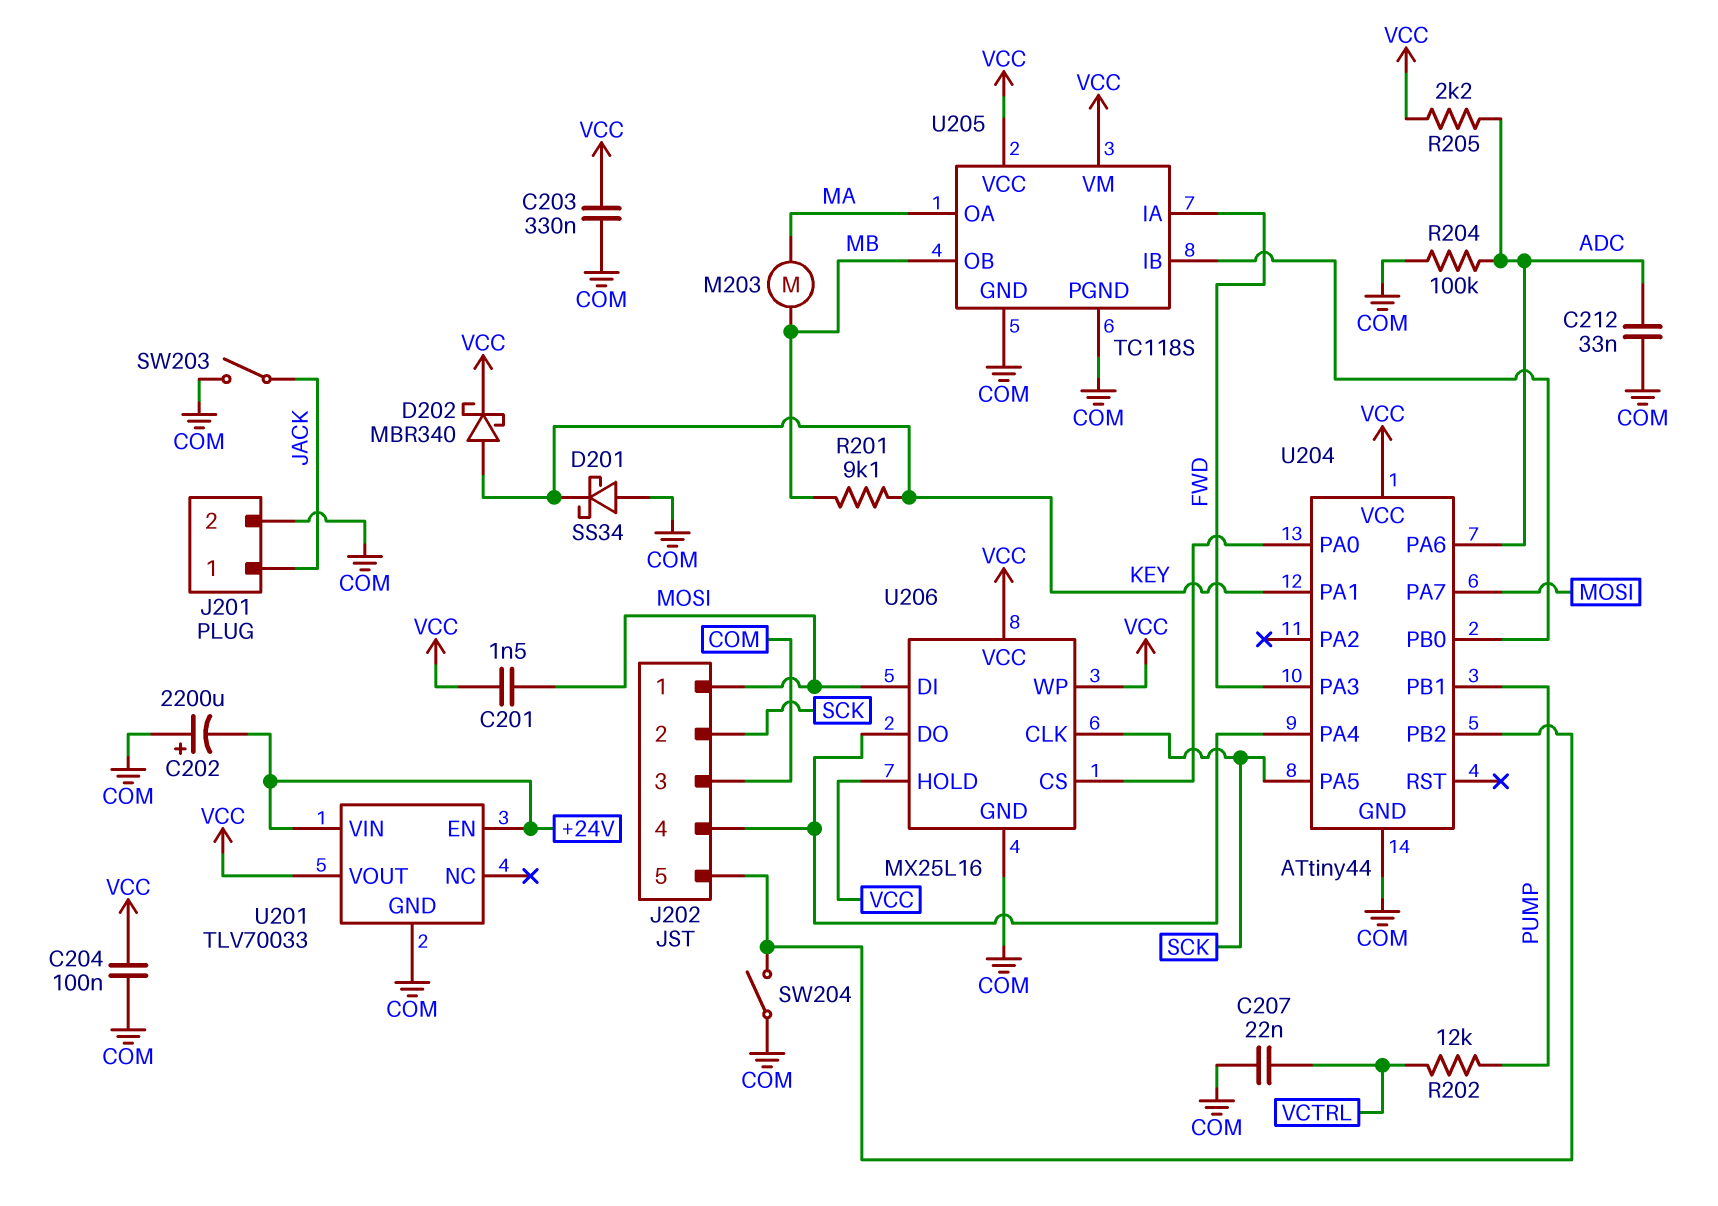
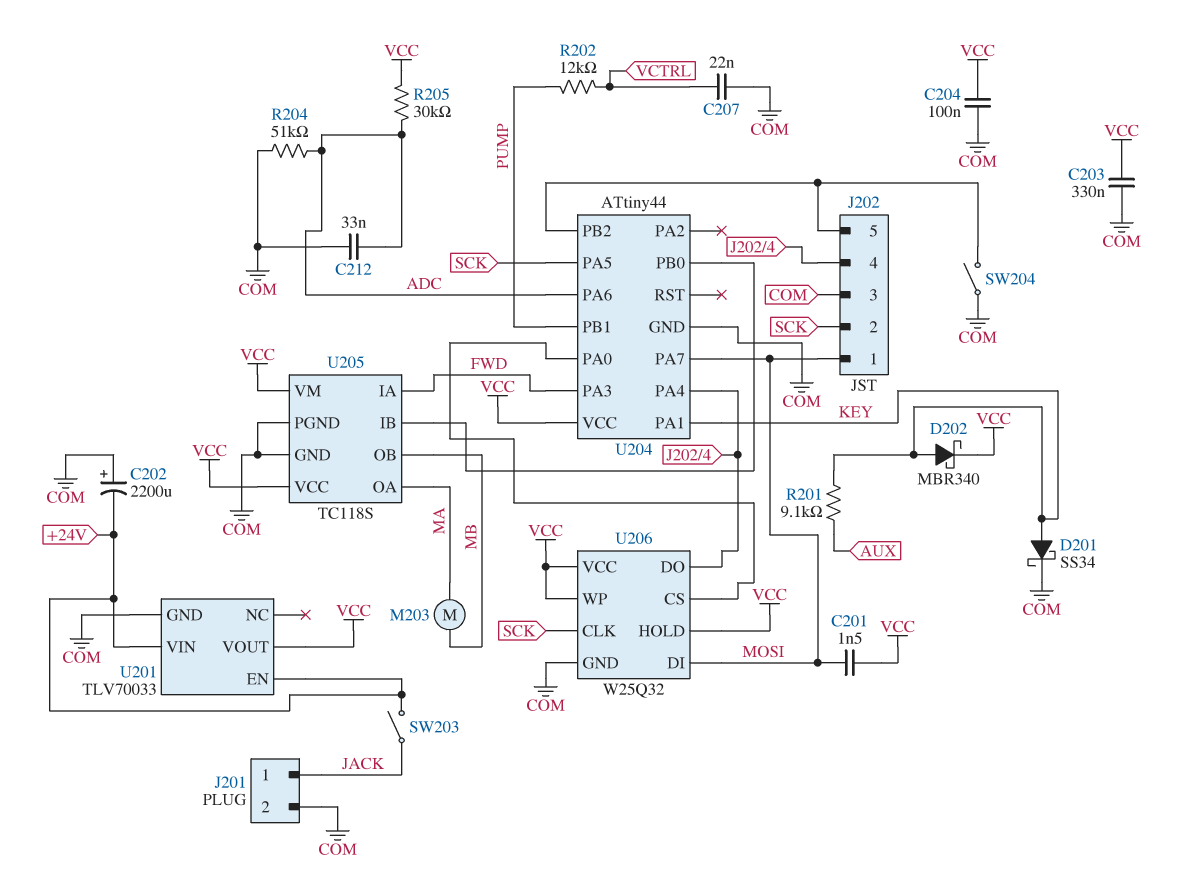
D201: schottky SS34 (A COM, K KEY) -> schottky SS34 (A KEY, K COM)
R201: 9.1k (KEY, MB) -> 9.1k (AUX, KEY)
R204: 100k (ADC, COM) -> 51k (ADC, COM)
R205: 2.2k (ADC, VCC) -> 30k (ADC, VCC)
SW203: switch (COM, JACK) -> switch (+24V, JACK)
U206: MX25L16 -> W25Q32

